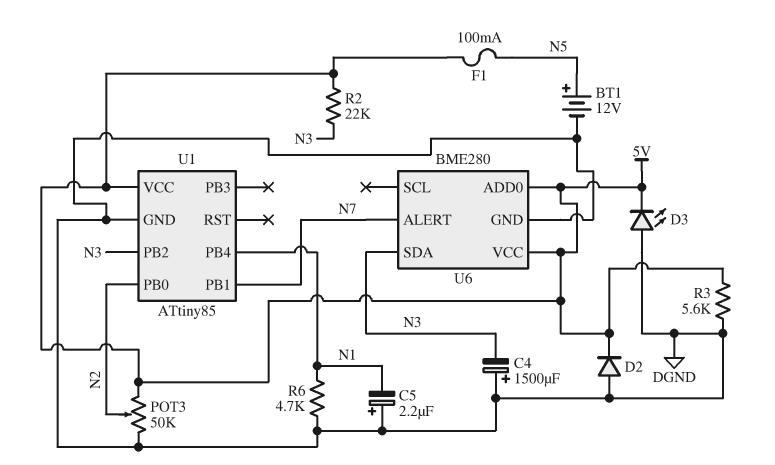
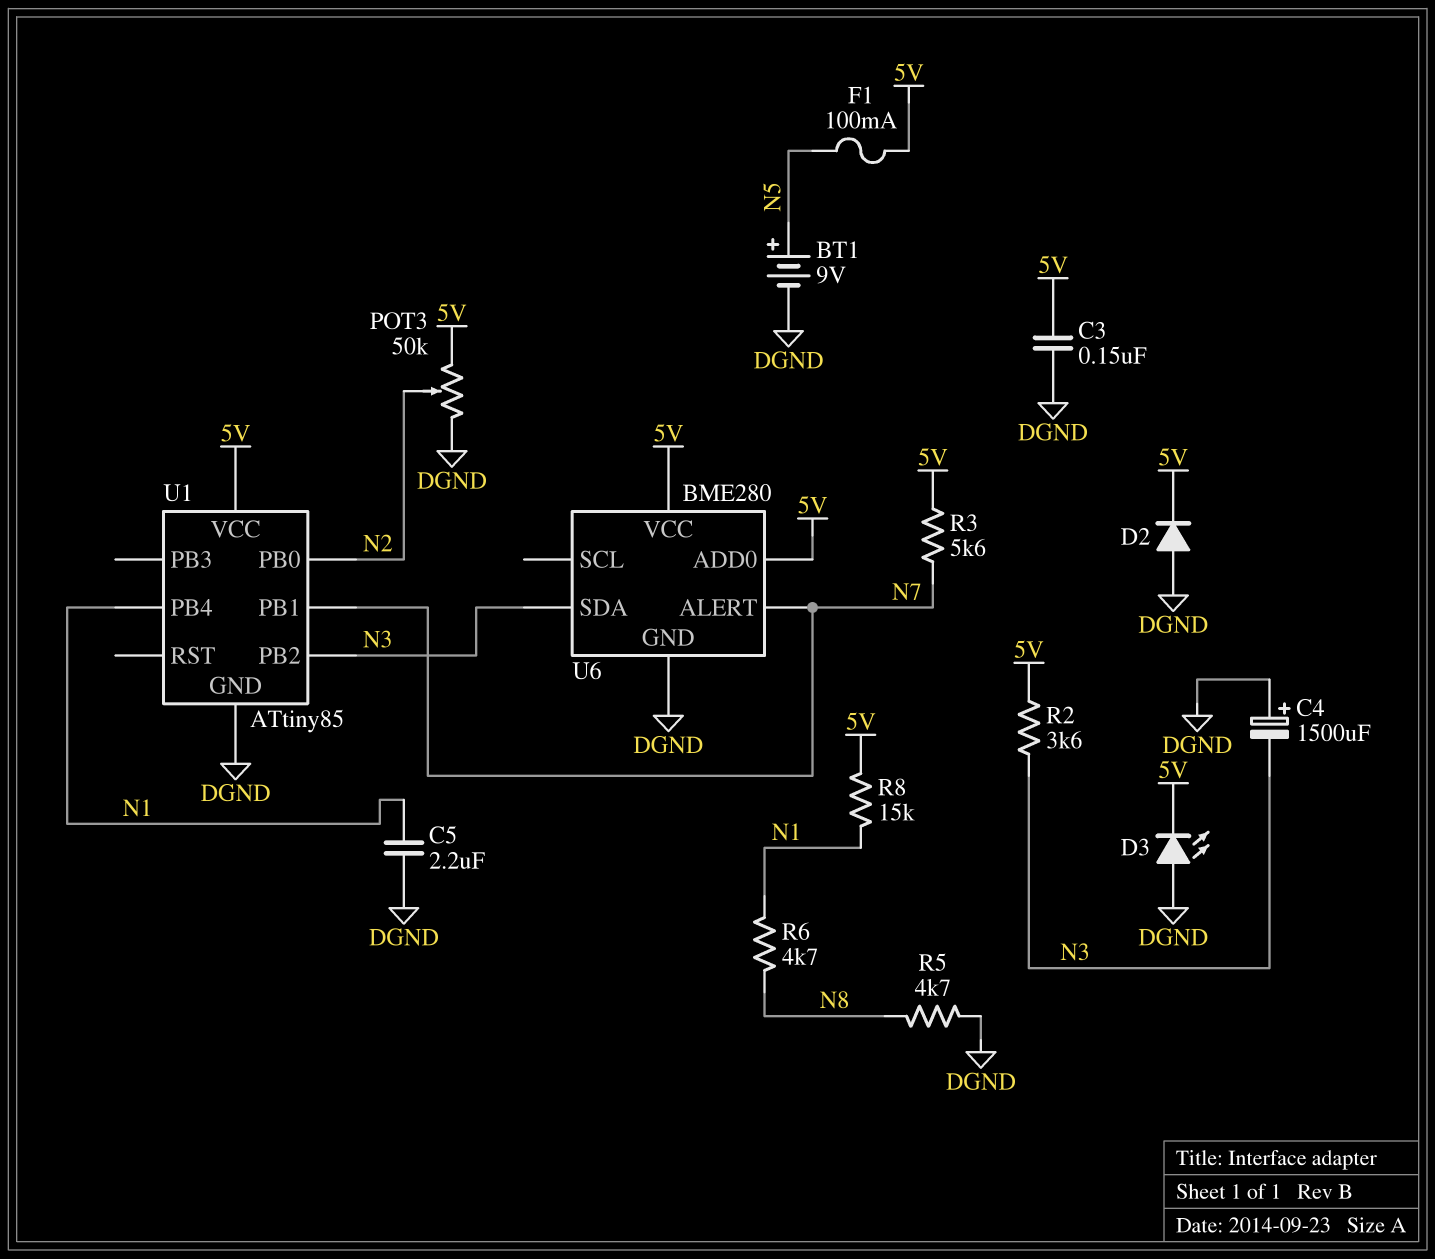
BT1: 12V (plus N5, minus DGND) -> 9V (plus N5, minus DGND)
C3: none -> 150nF (5V, DGND)
C5: 2.2uF (plus DGND, minus N1) -> 2.2uF (DGND, N1)
R2: 22k (5V, N3) -> 3.6k (5V, N3)
R3: 5.6k (5V, DGND) -> 5.6k (5V, N7)
R5: none -> 4.7k (DGND, N8)
R6: 4.7k (DGND, N1) -> 4.7k (N1, N8)
R8: none -> 15k (5V, N1)

